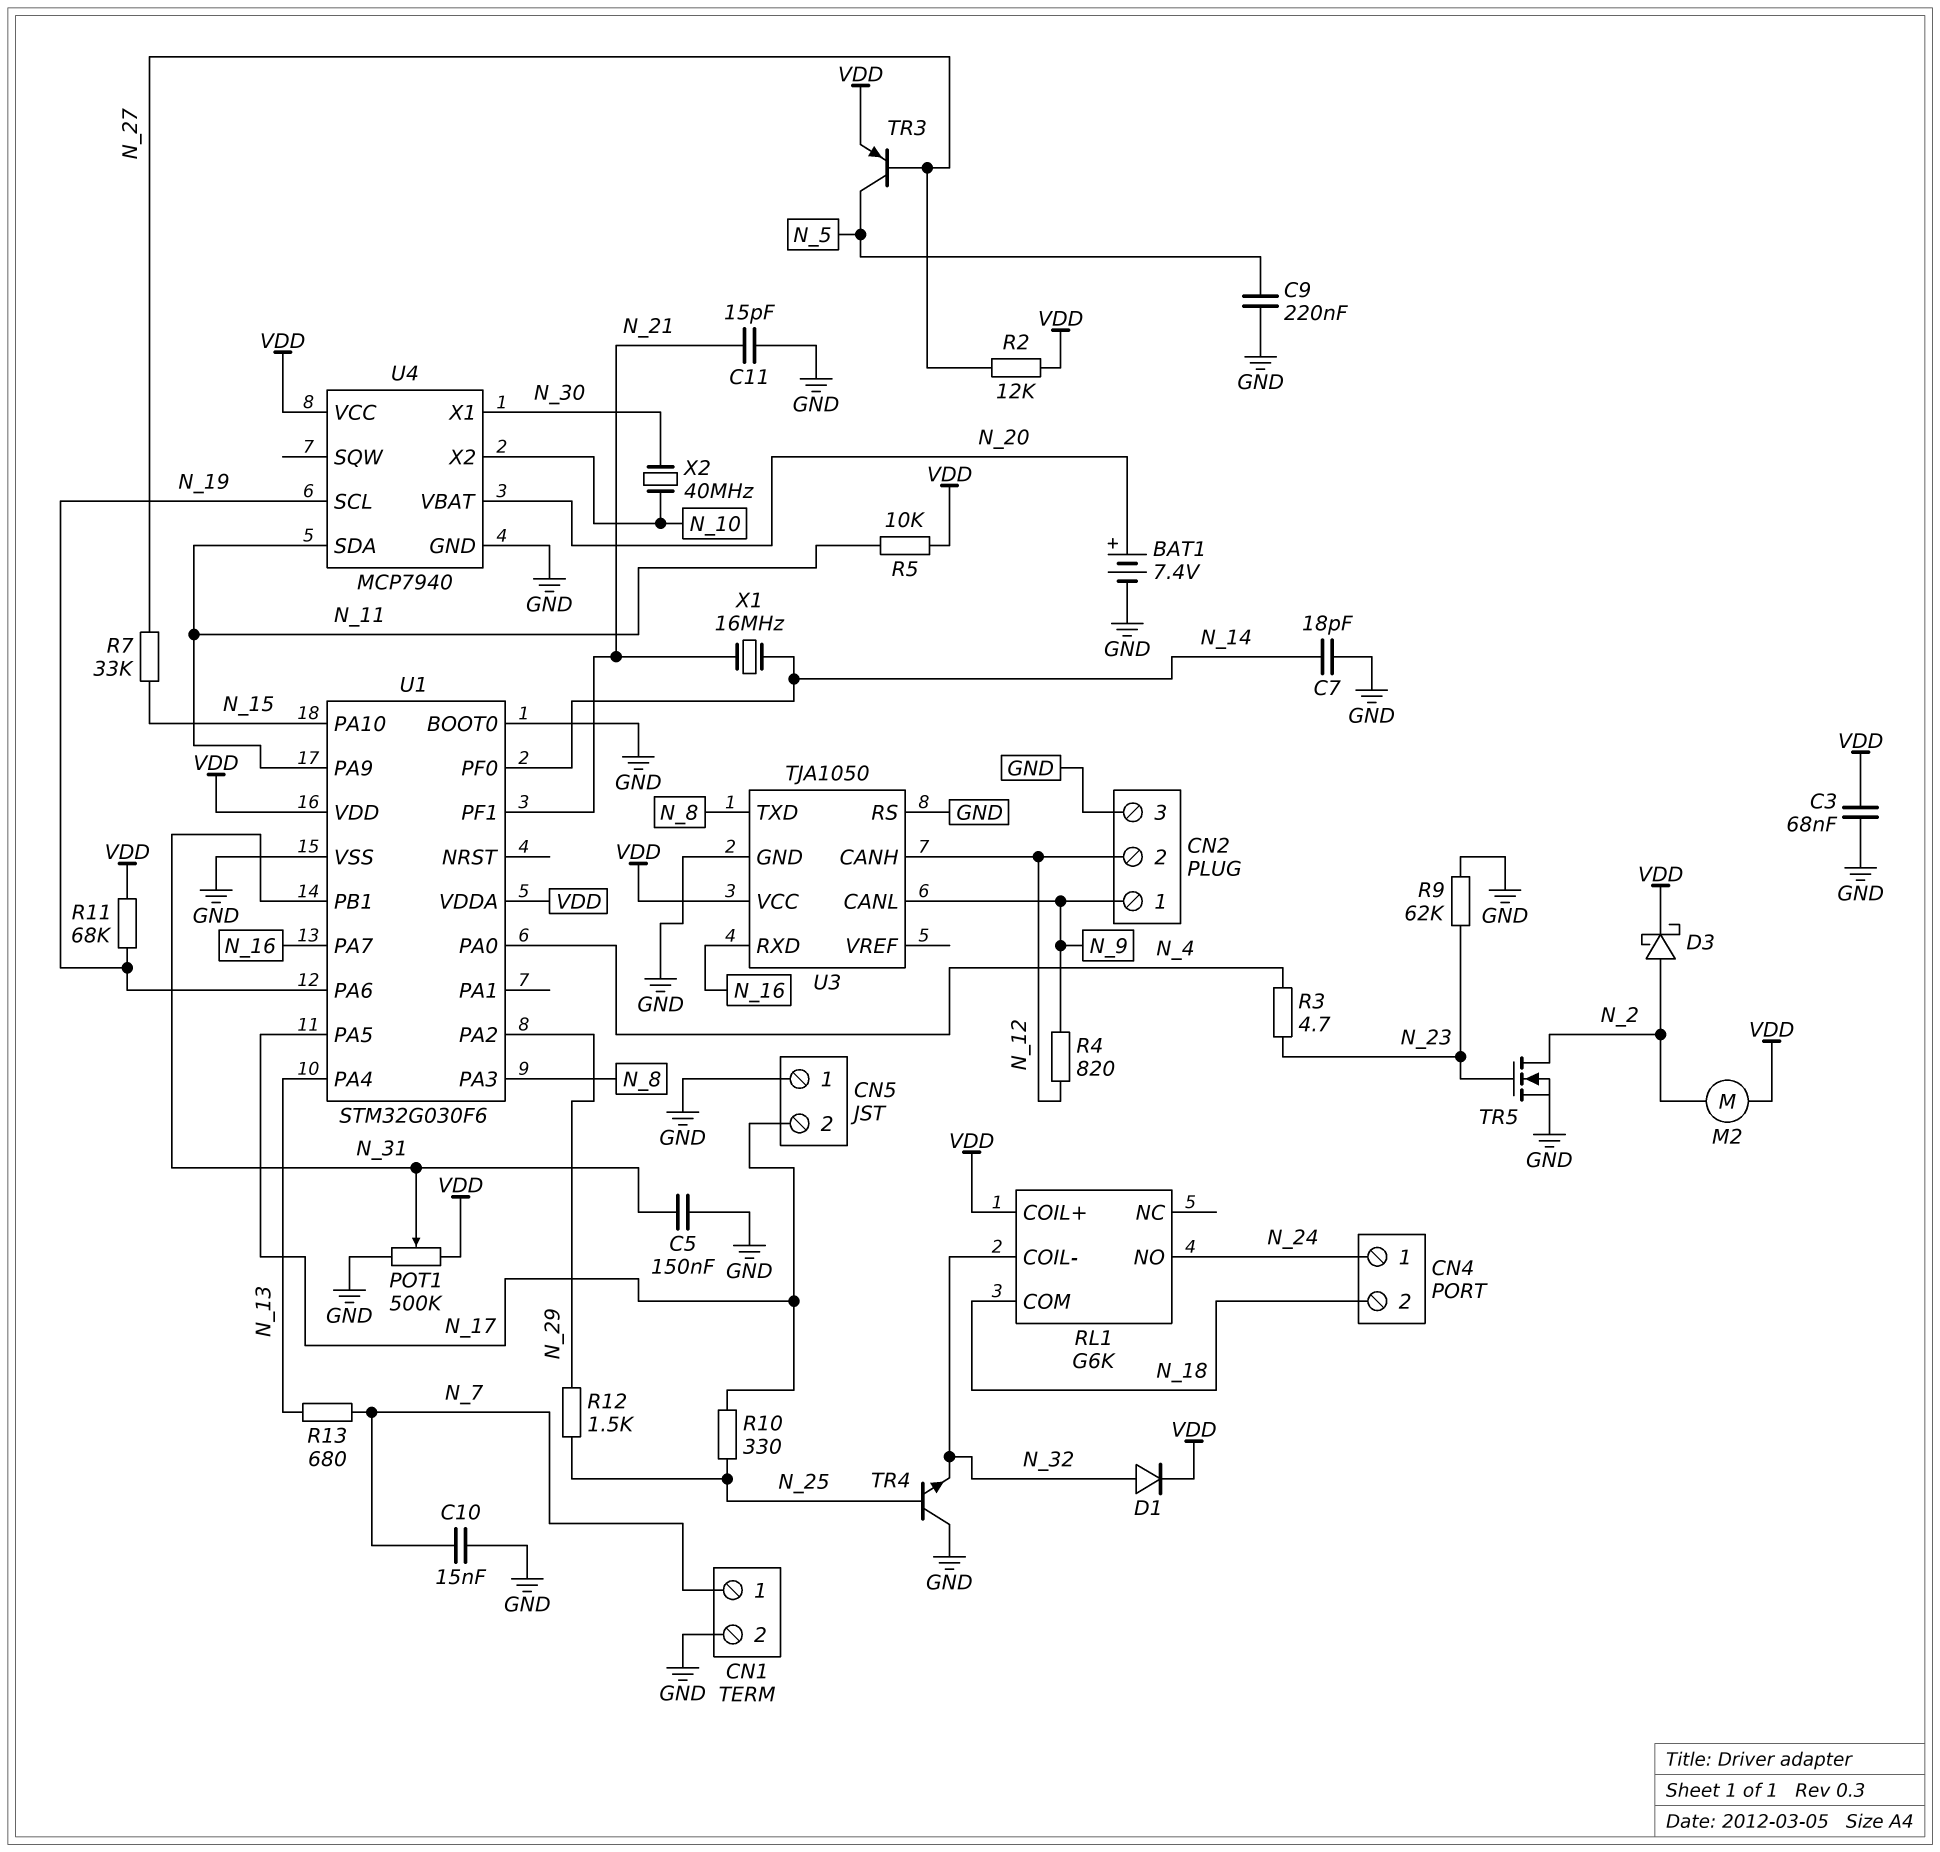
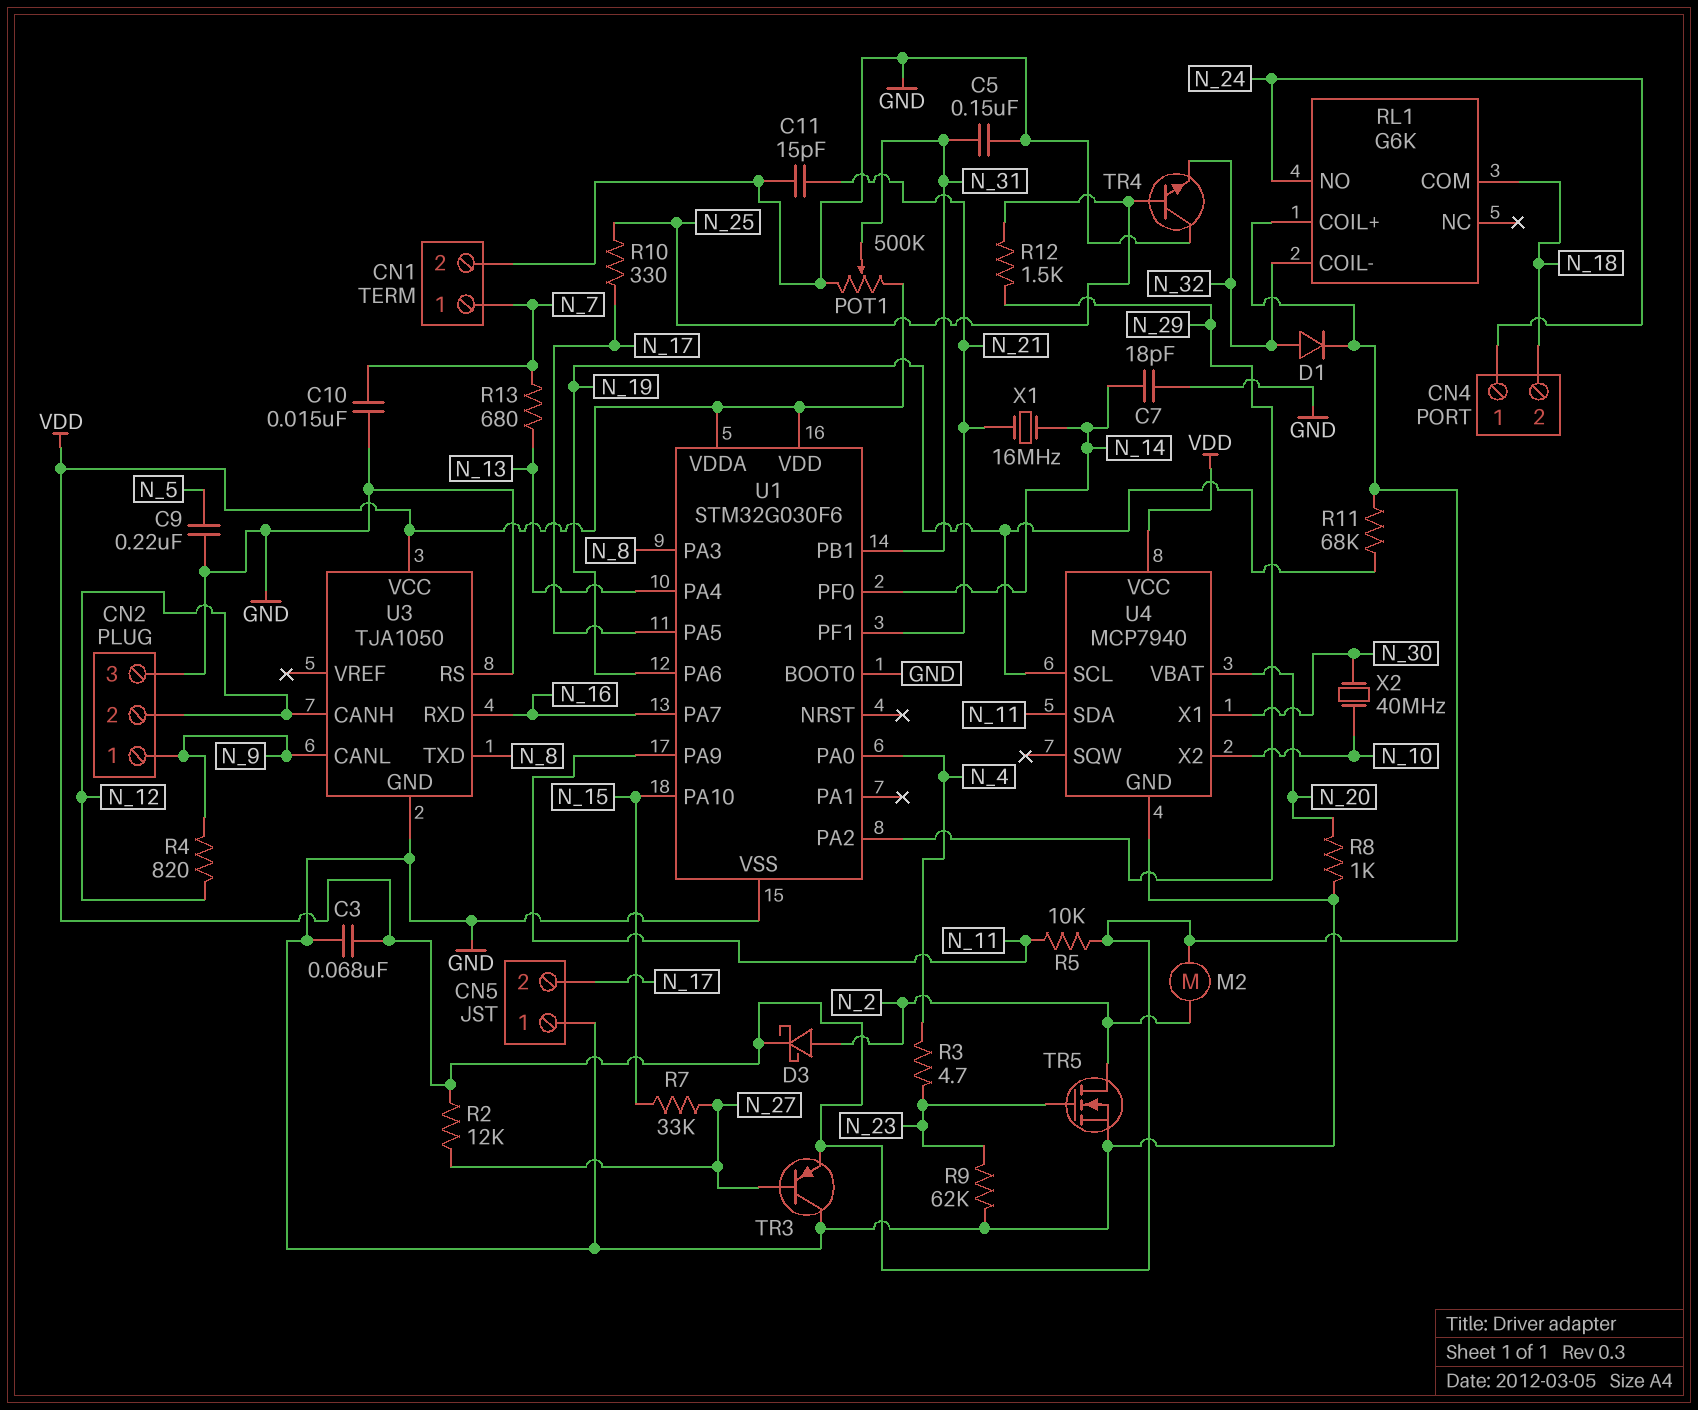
BAT1: 7.4V (plus N_20, minus GND) -> none
R8: none -> 1k (GND, N_20)
TR3: PNP (B N_27, C N_5, E VDD) -> PNP (B N_27, C GND, E VDD)

